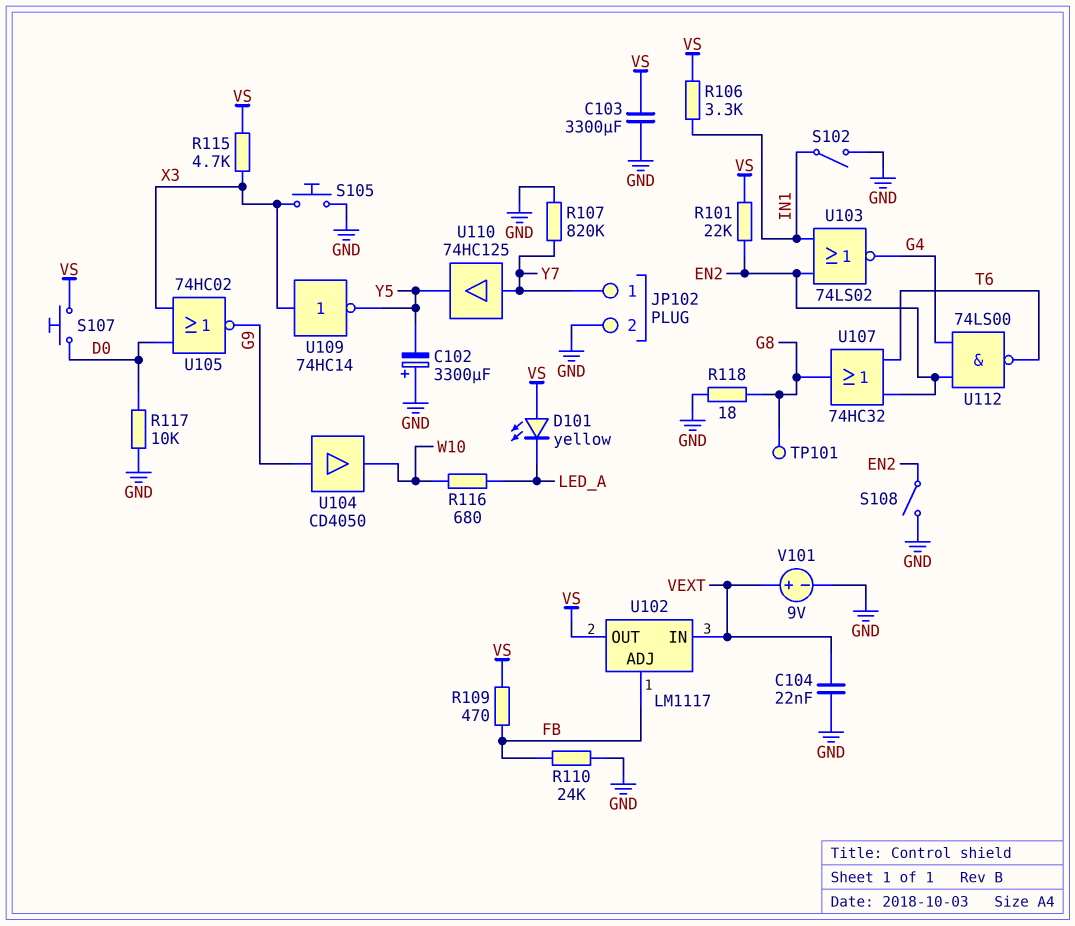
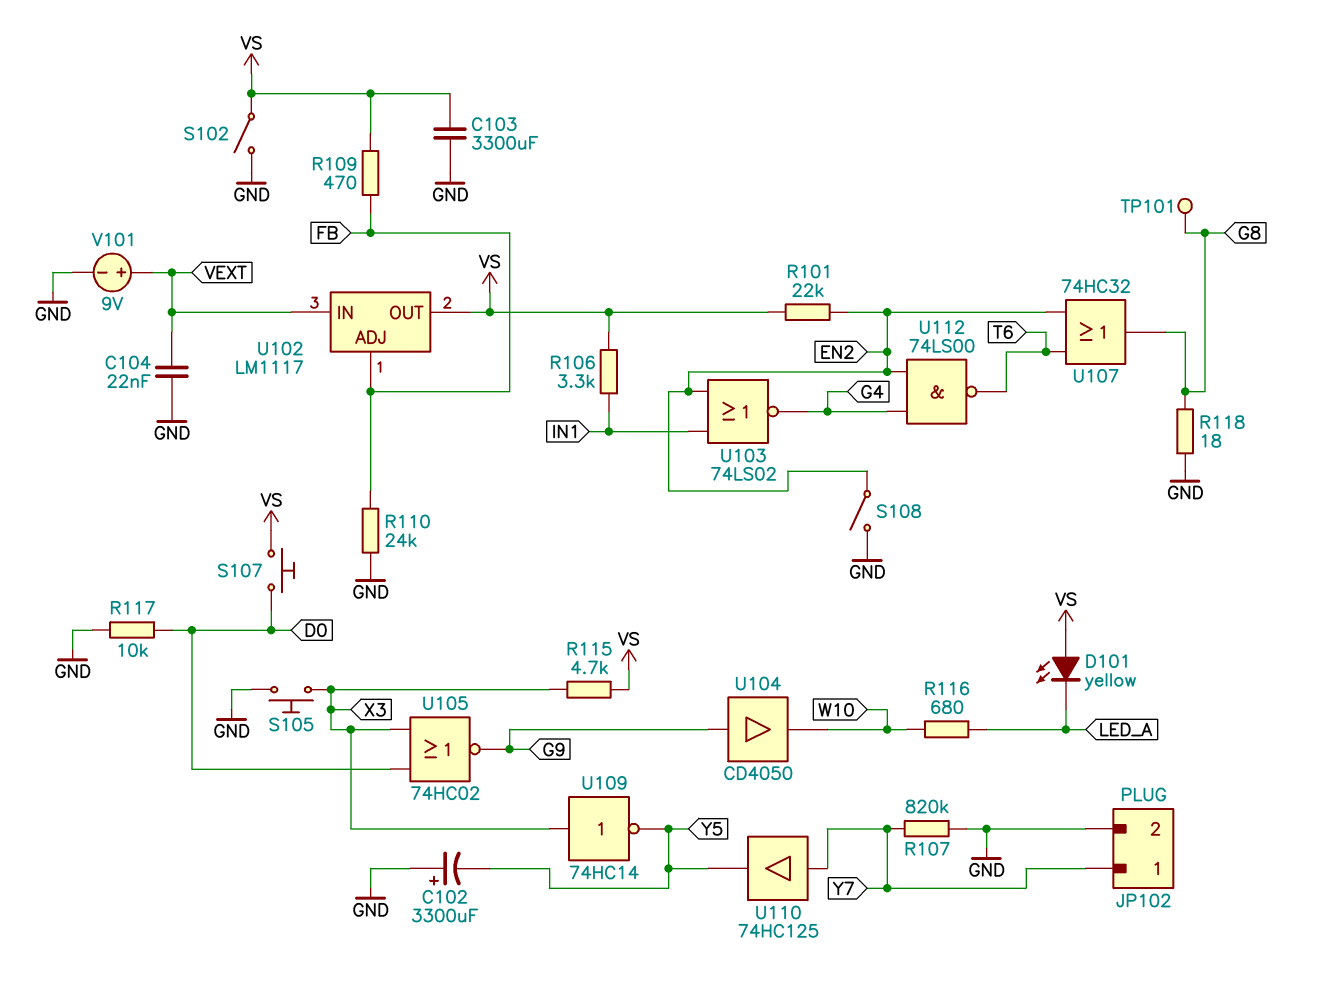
S102: switch (GND, IN1) -> switch (GND, VS)

